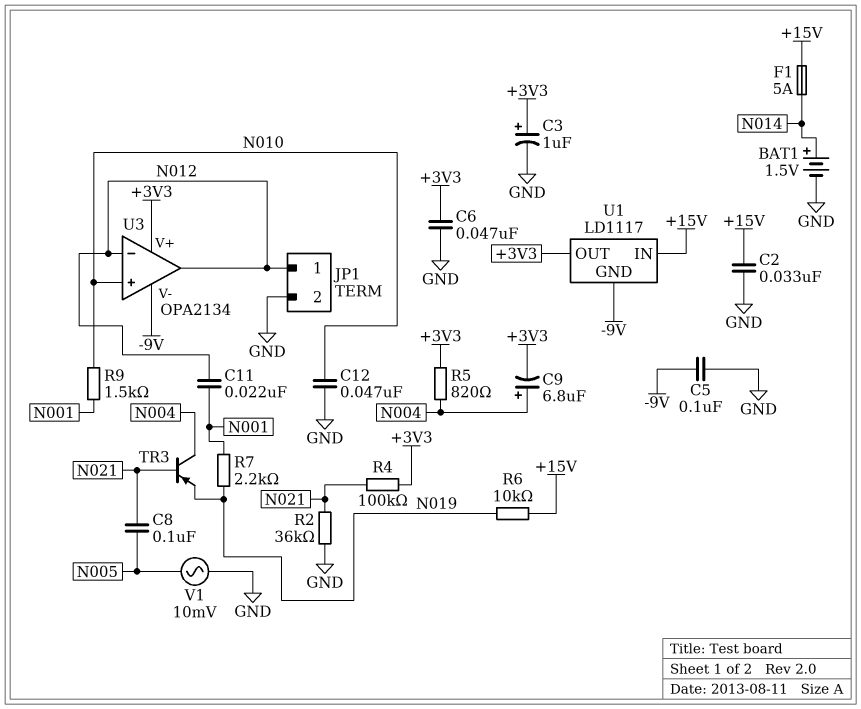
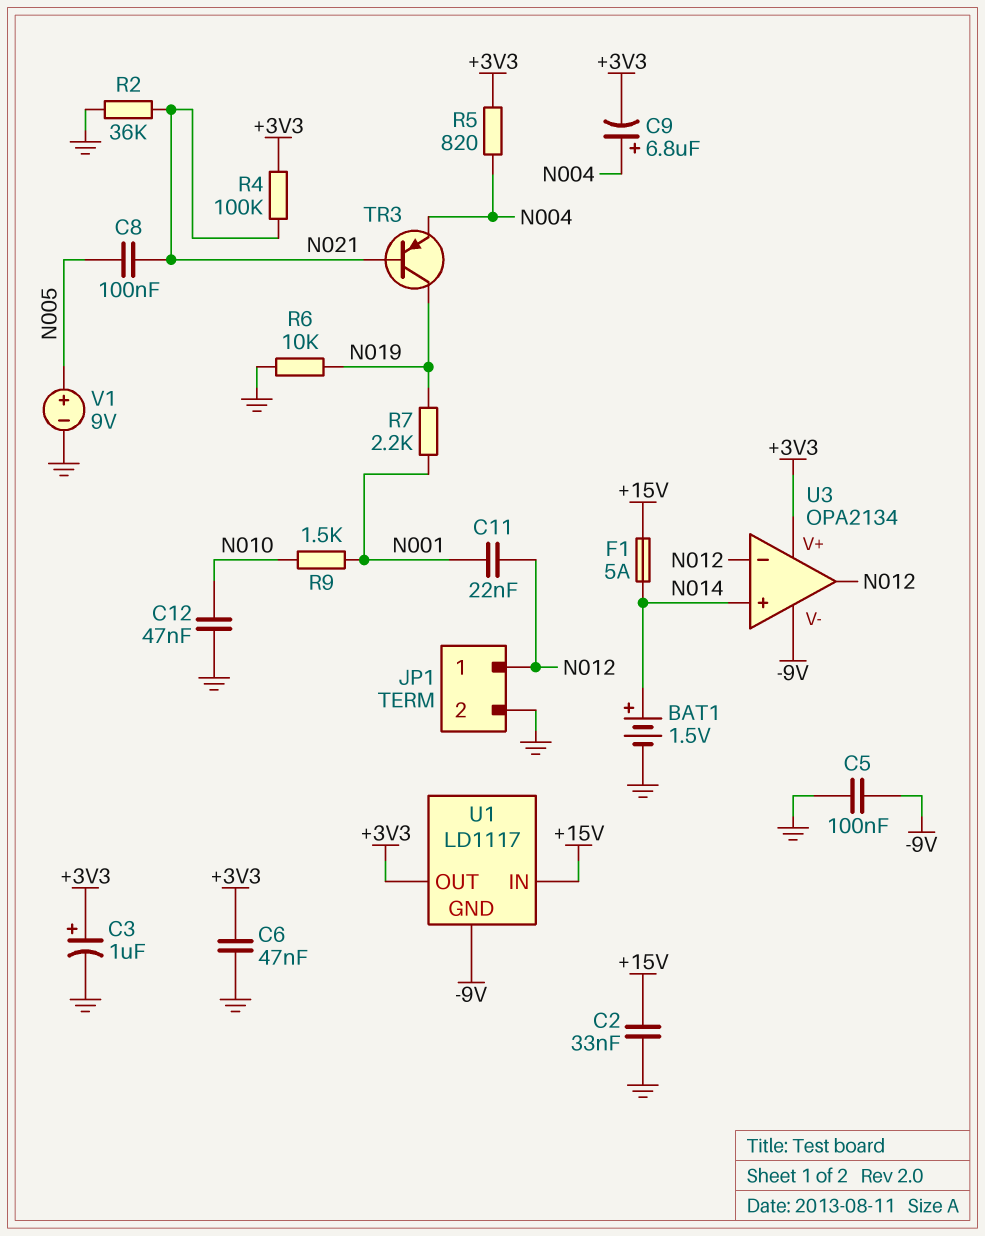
R6: 10k (+15V, N019) -> 10k (GND, N019)
TR3: PNP (B N021, C N004, E N019) -> PNP (B N021, C N019, E N004)
U3 pin in+: N010 -> N014
V1: AC 10mV (GND, N005) -> 9V (plus N005, minus GND)

